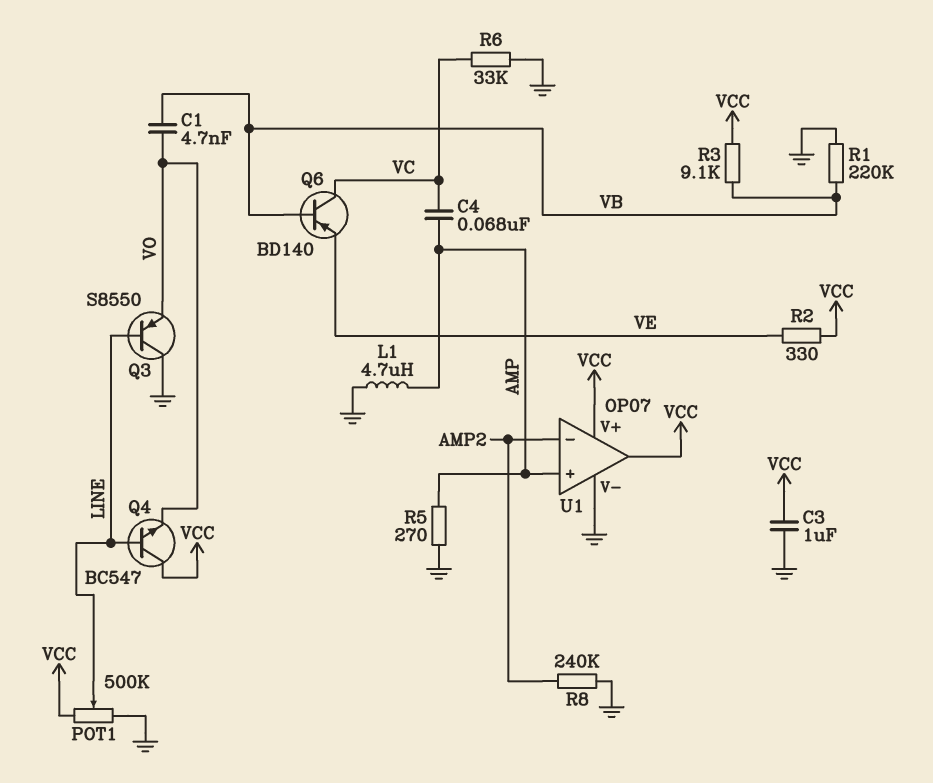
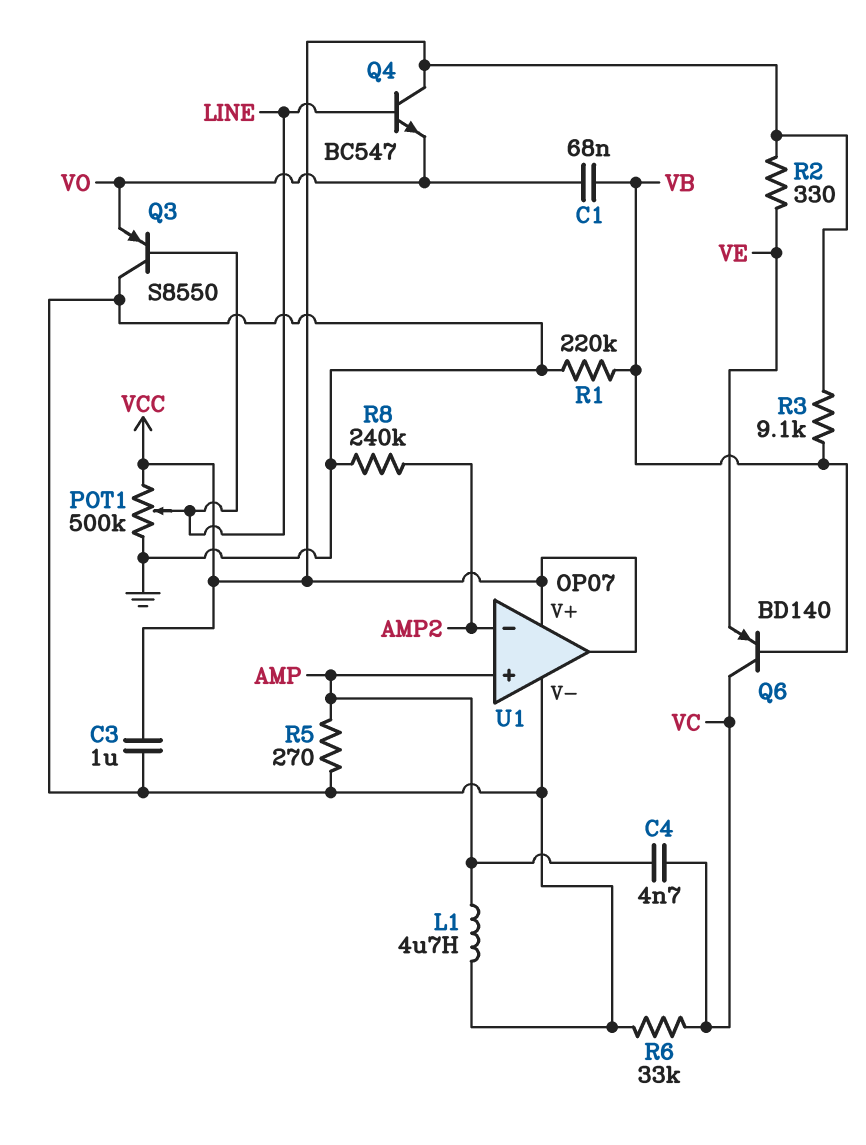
C1: 4.7nF (VB, VO) -> 68nF (VB, VO)
C4: 68nF (AMP, VC) -> 4.7nF (AMP, VC)

